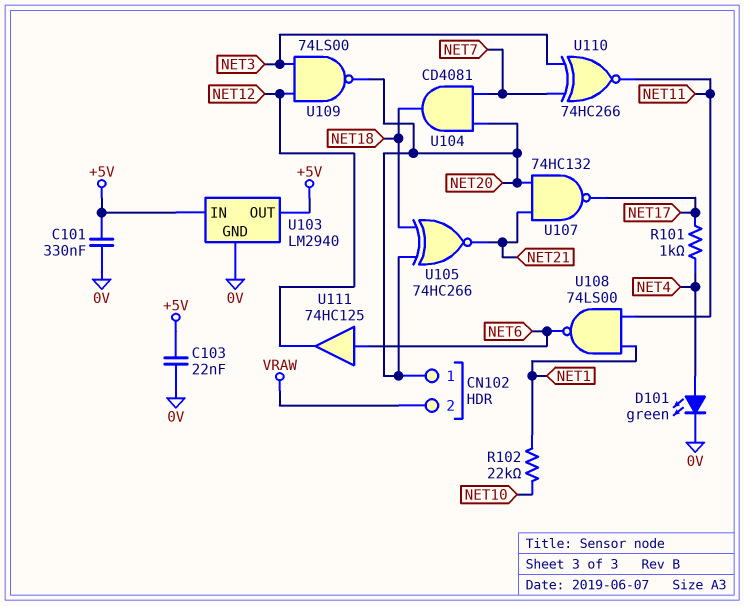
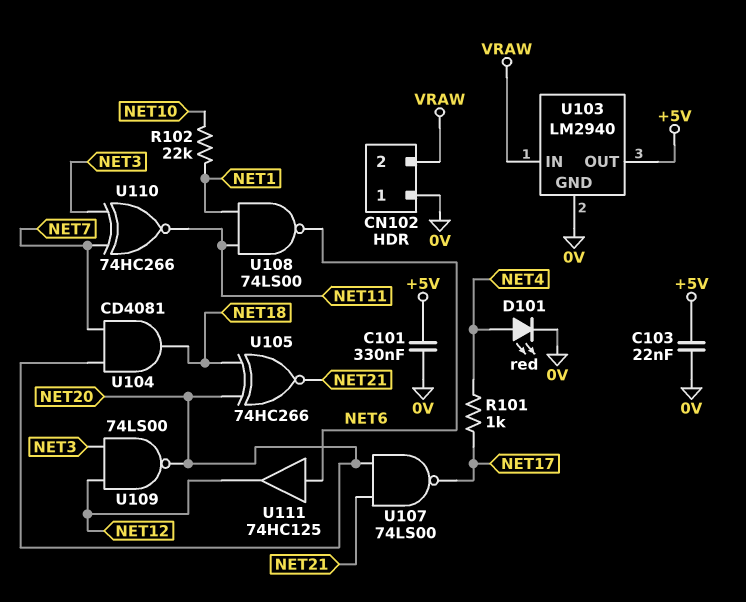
CN102 pin 1: NET20 -> 0V
D101: LED green (A NET4, K 0V) -> LED red (A NET4, K 0V)
U103 pin IN: +5V -> VRAW
U107: NAND 74HC132 (in NET20, in NET21, out NET17) -> NAND 74LS00 (in NET20, in NET21, out NET17)

